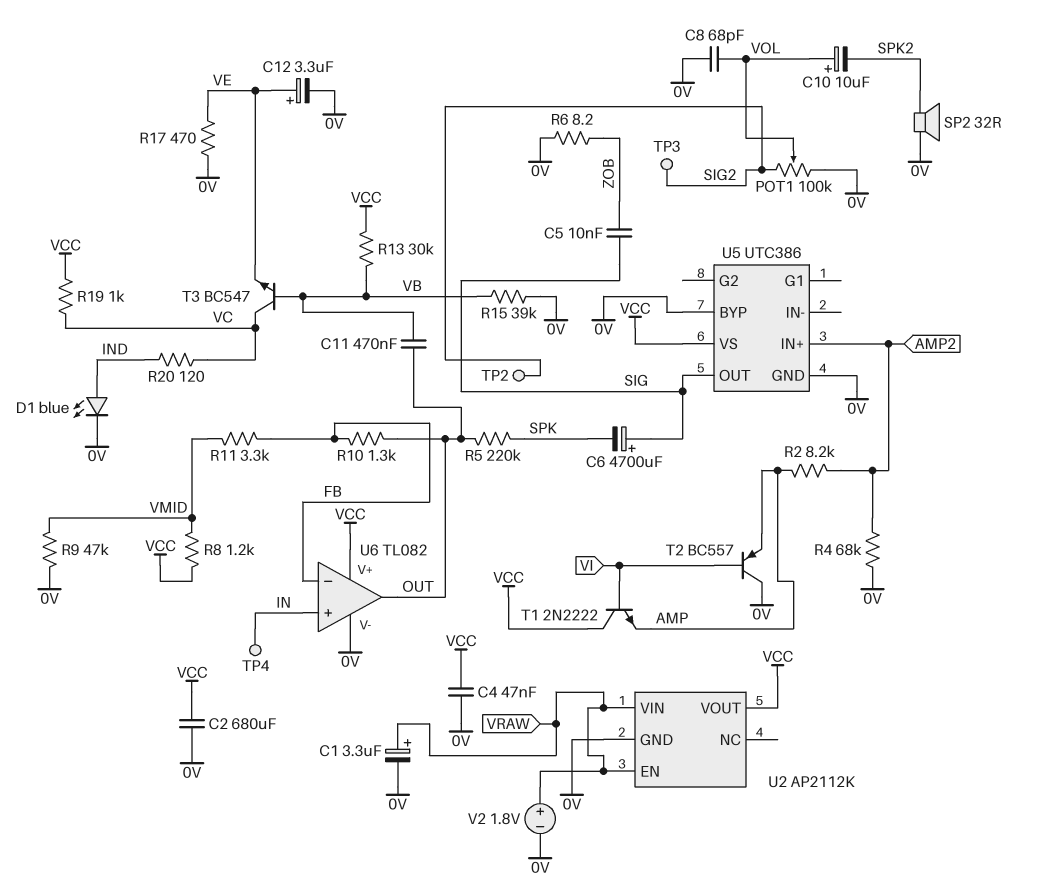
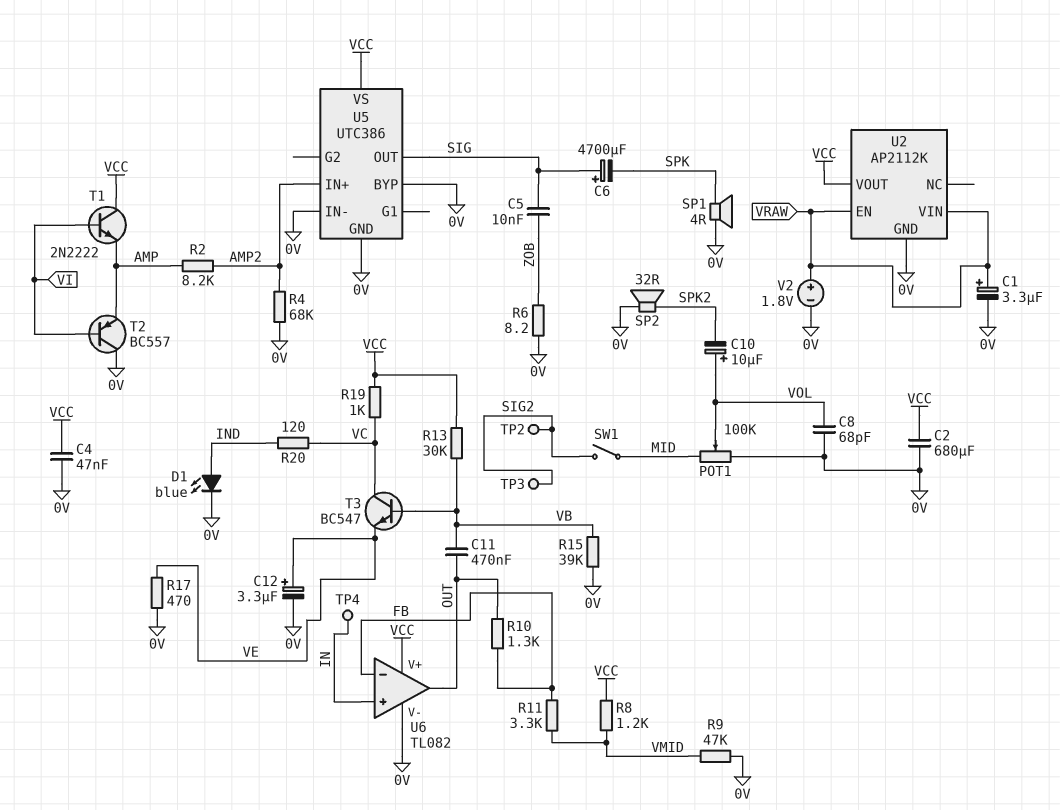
POT1: 100k (0V, SIG2, wiper VOL) -> 100k (0V, MID, wiper VOL)
R5: 220k (OUT, SPK) -> none
SP1: none -> speaker 4R (0V, SPK)
SW1: none -> switch (MID, SIG2)
U5 pin IN-: none -> 0V

